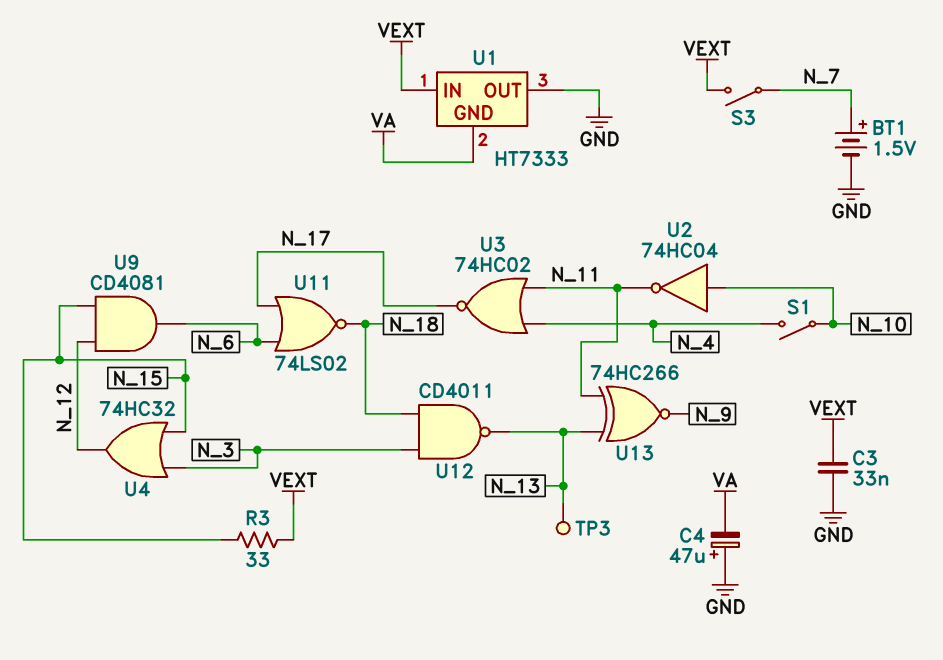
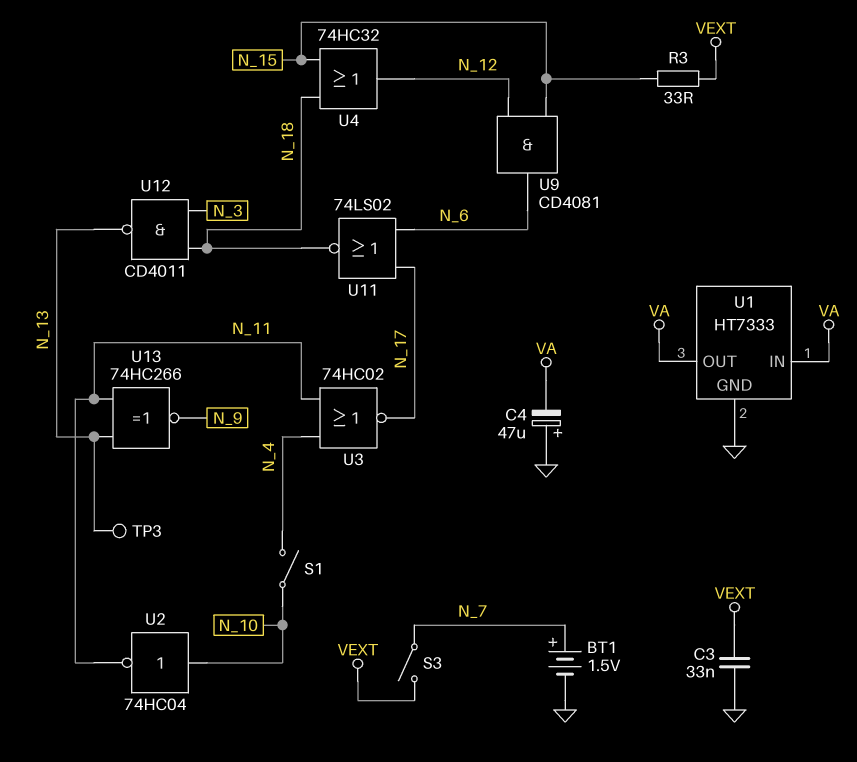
U1 pin GND: VA -> GND
U1 pin IN: VEXT -> VA
U1 pin OUT: GND -> VA
U4: OR 74HC32 (in N_3, in N_15, out N_12) -> OR 74HC32 (in N_15, in N_18, out N_12)

